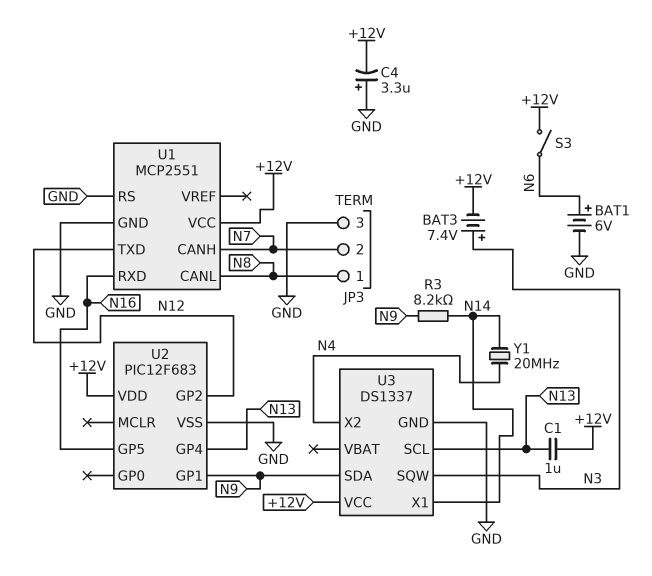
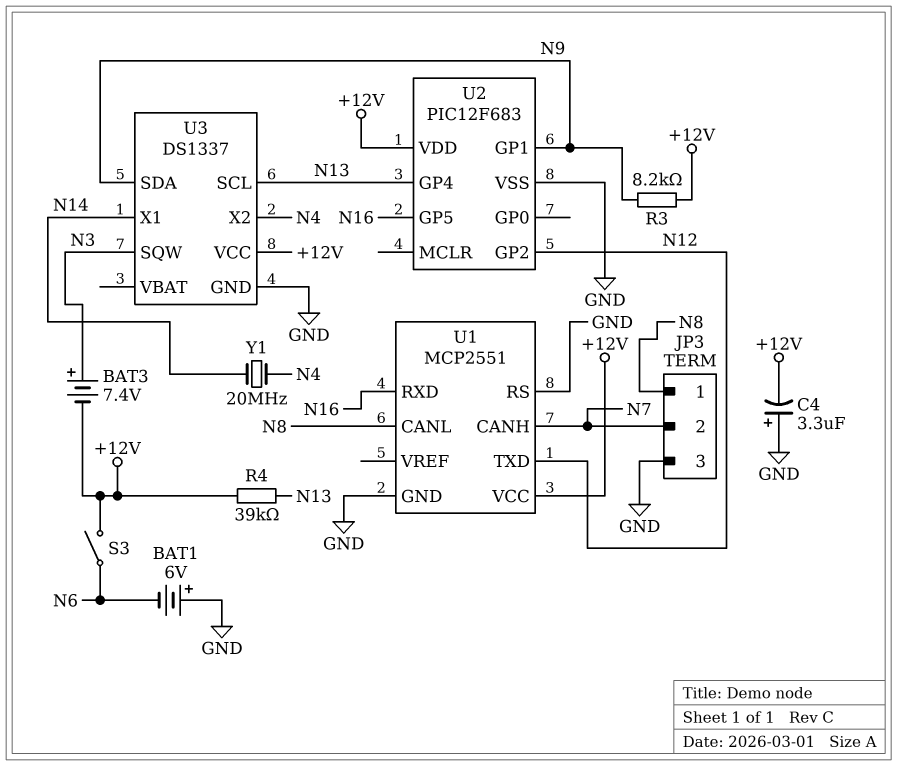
BAT1: 6V (plus N6, minus GND) -> 6V (plus GND, minus N6)
C1: 1uF (+12V, N13) -> none
R3: 8.2k (N9, N14) -> 8.2k (+12V, N9)
R4: none -> 39k (+12V, N13)

